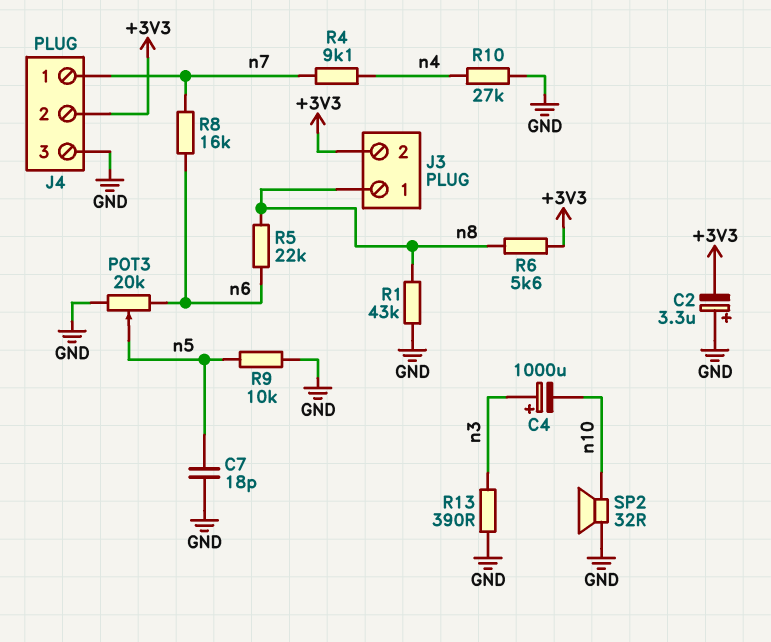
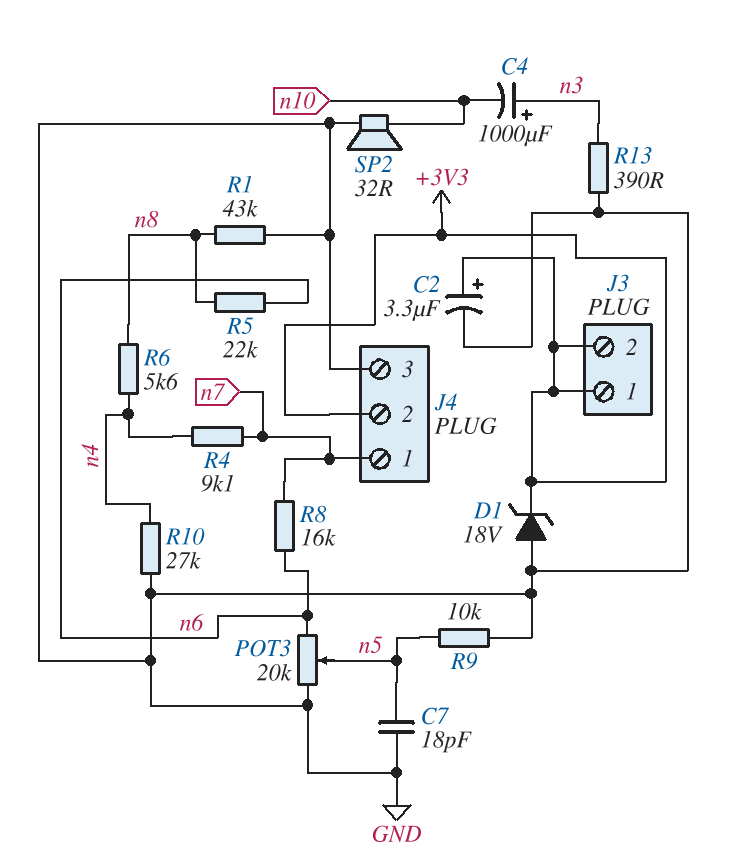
C2: 3.3uF (plus GND, minus +3V3) -> 3.3uF (plus +3V3, minus GND)
D1: none -> zener 18V (A GND, K +3V3)
J3 pin 1: n8 -> +3V3
R6: 5.6k (+3V3, n8) -> 5.6k (n4, n8)

